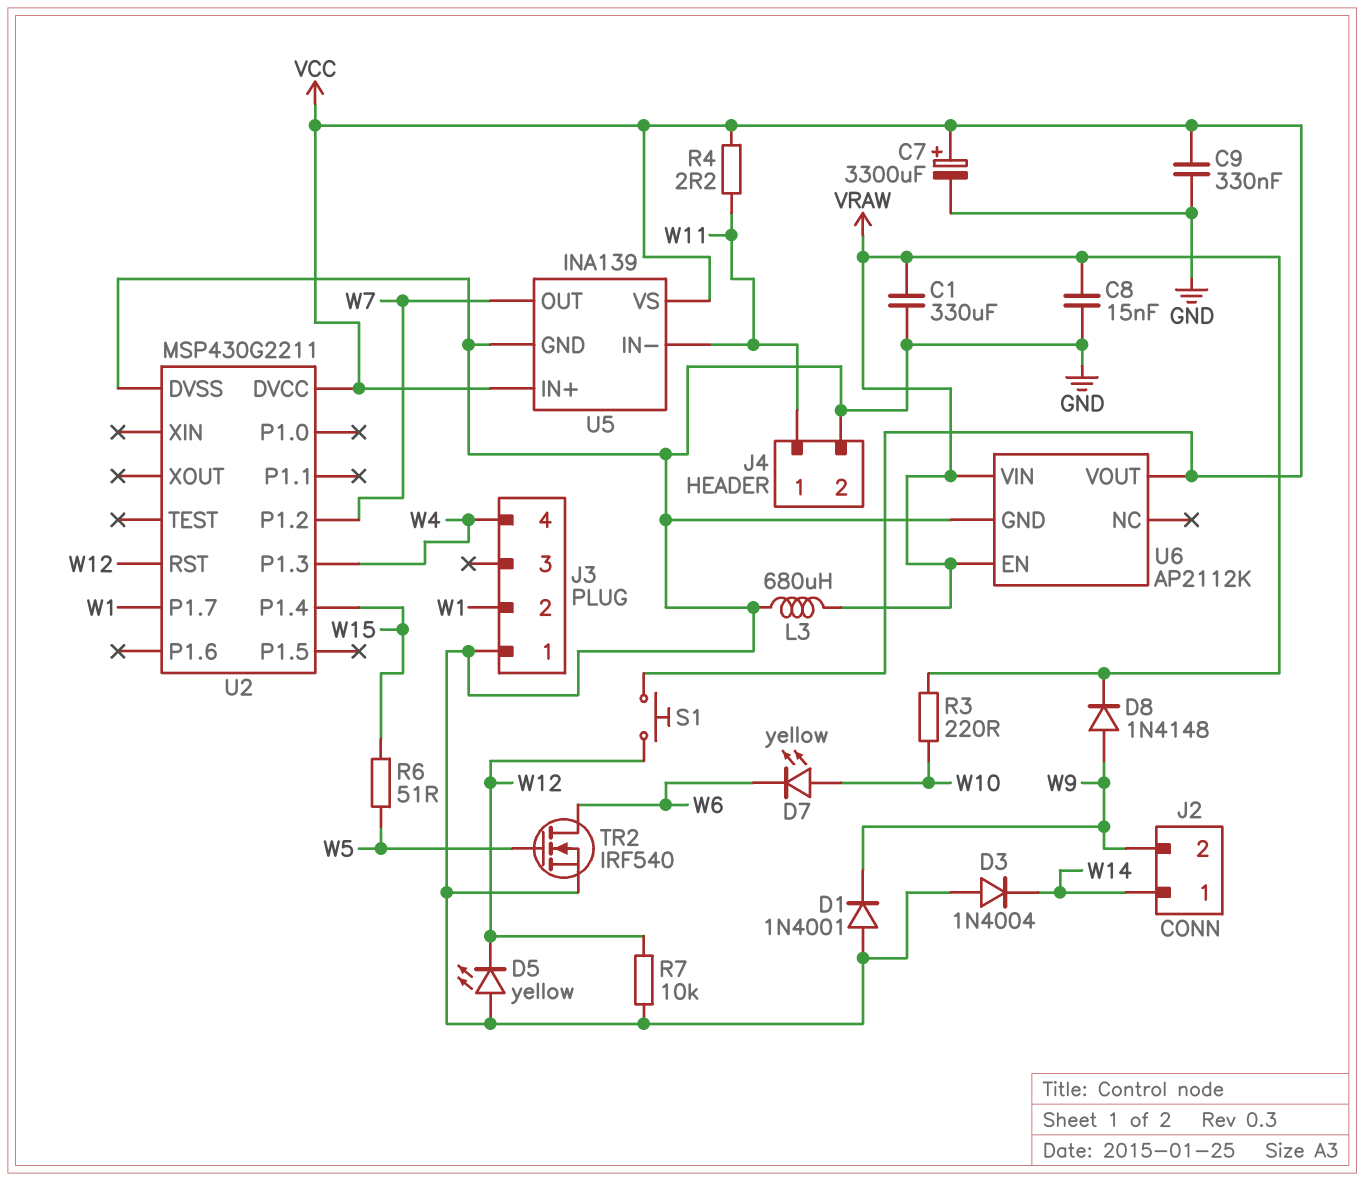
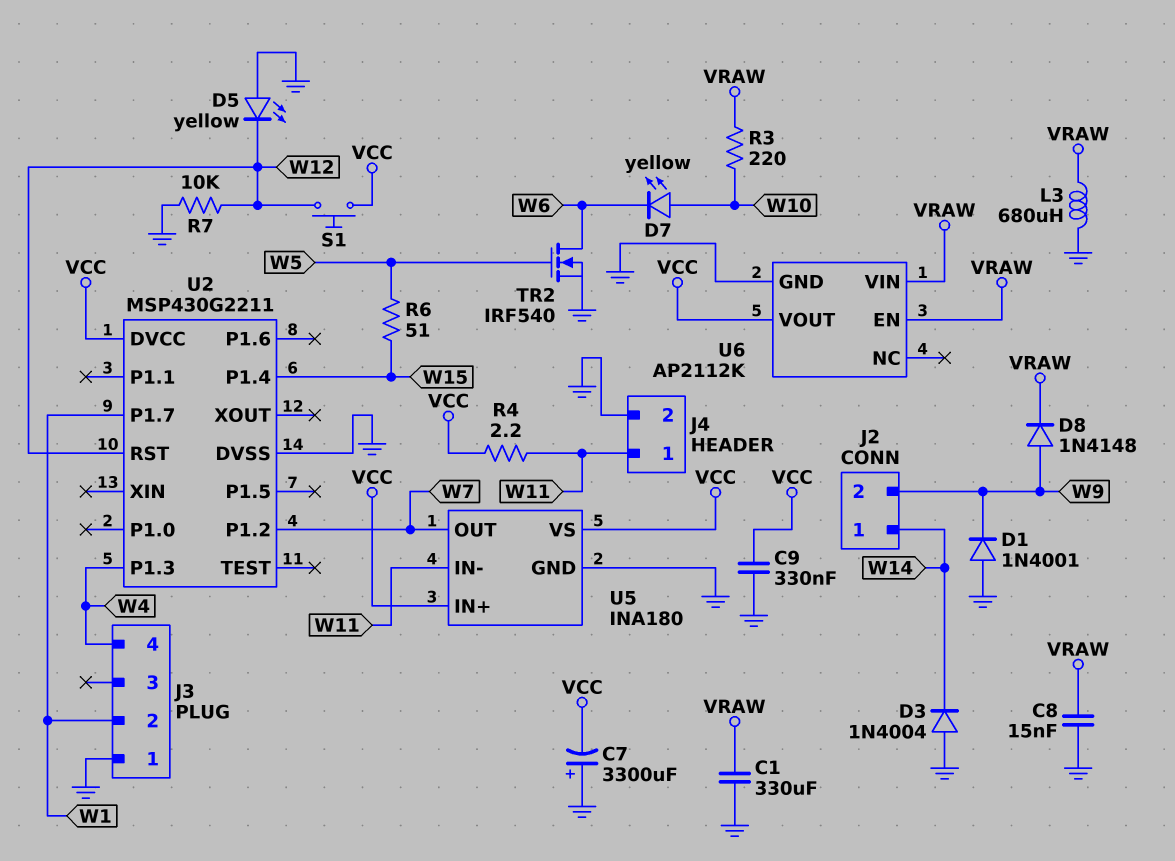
C7: 3300uF (plus VCC, minus GND) -> 3300uF (plus GND, minus VCC)
U5: INA139 -> INA180

